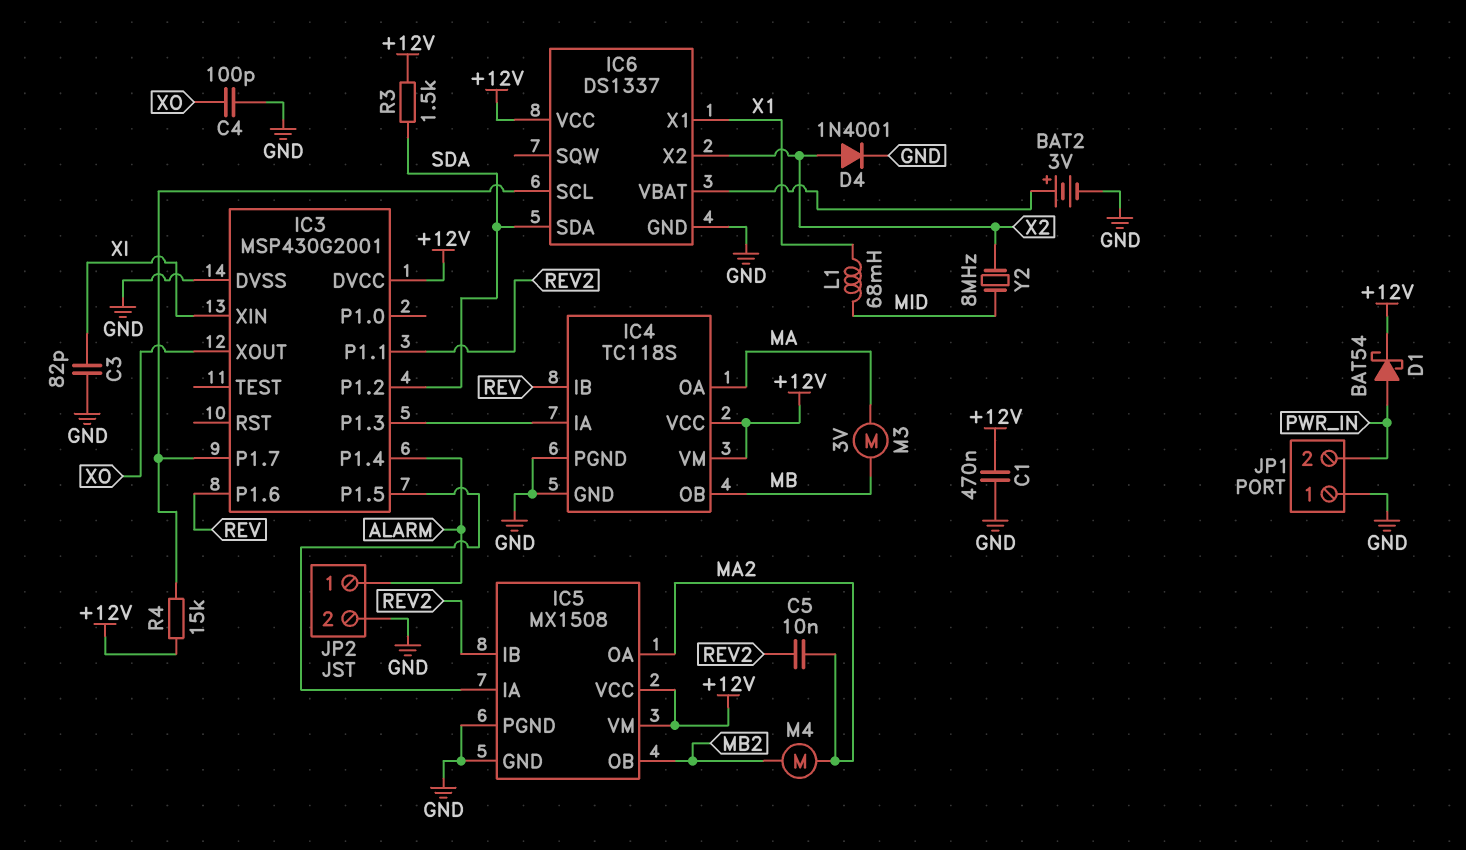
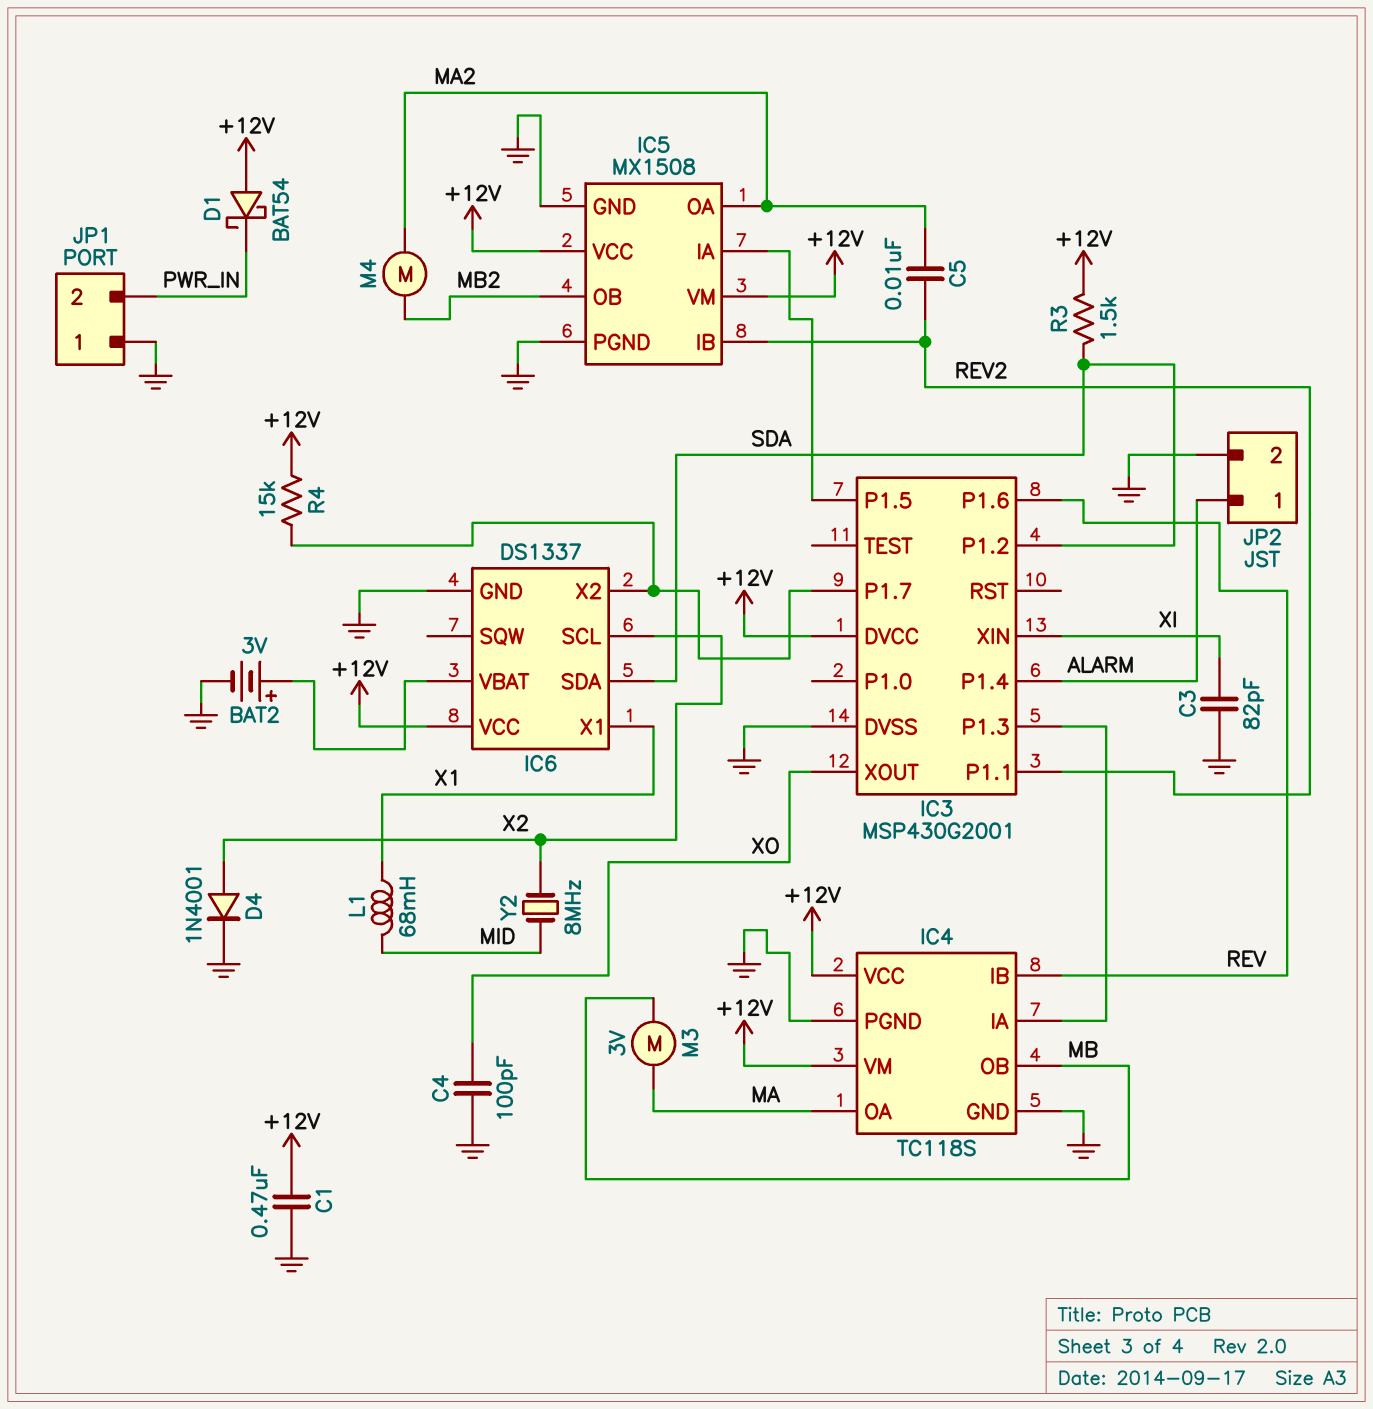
D1: schottky BAT54 (A PWR_IN, K +12V) -> schottky BAT54 (A +12V, K PWR_IN)
IC6 pin SCL: IC3/P1.7 -> X2
IC6 pin X2: X2 -> IC3/P1.7

